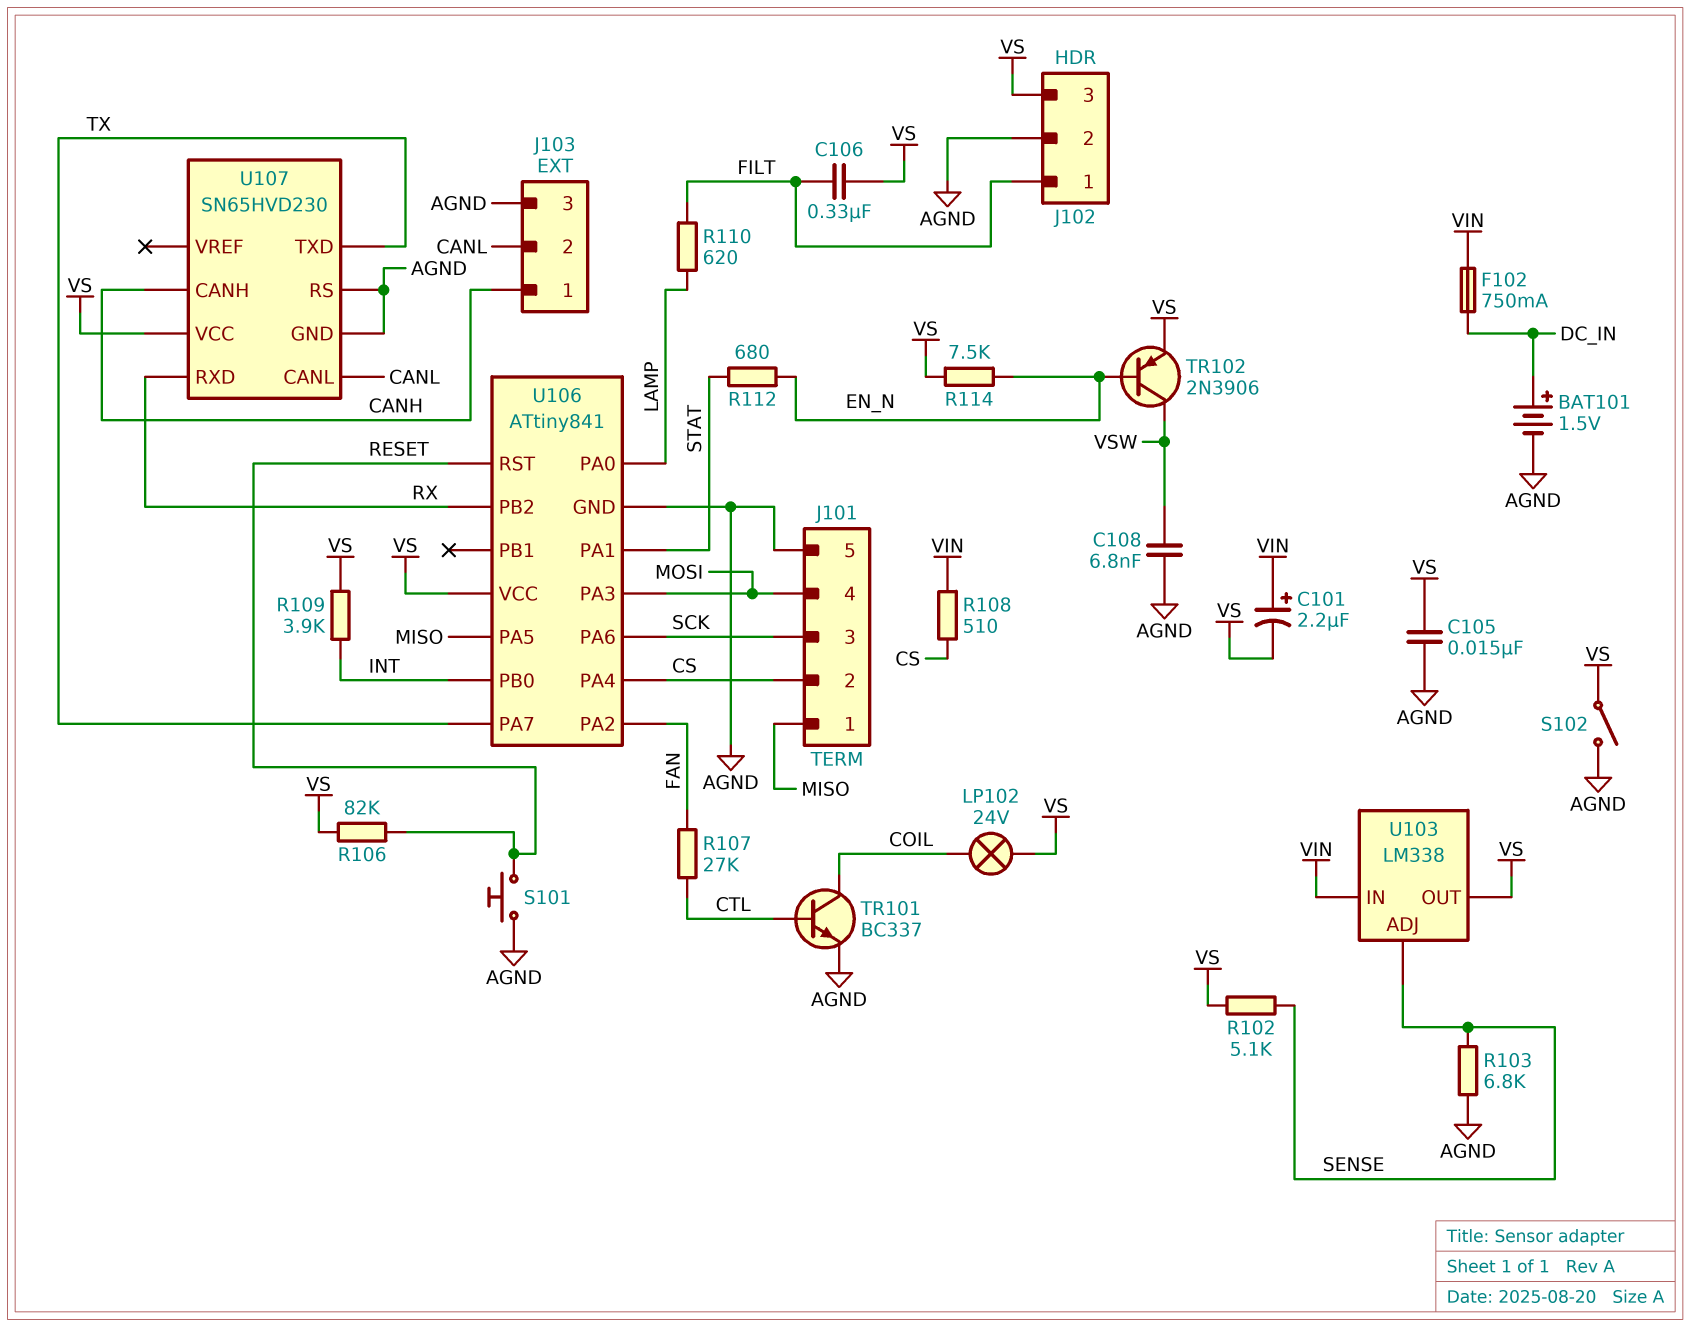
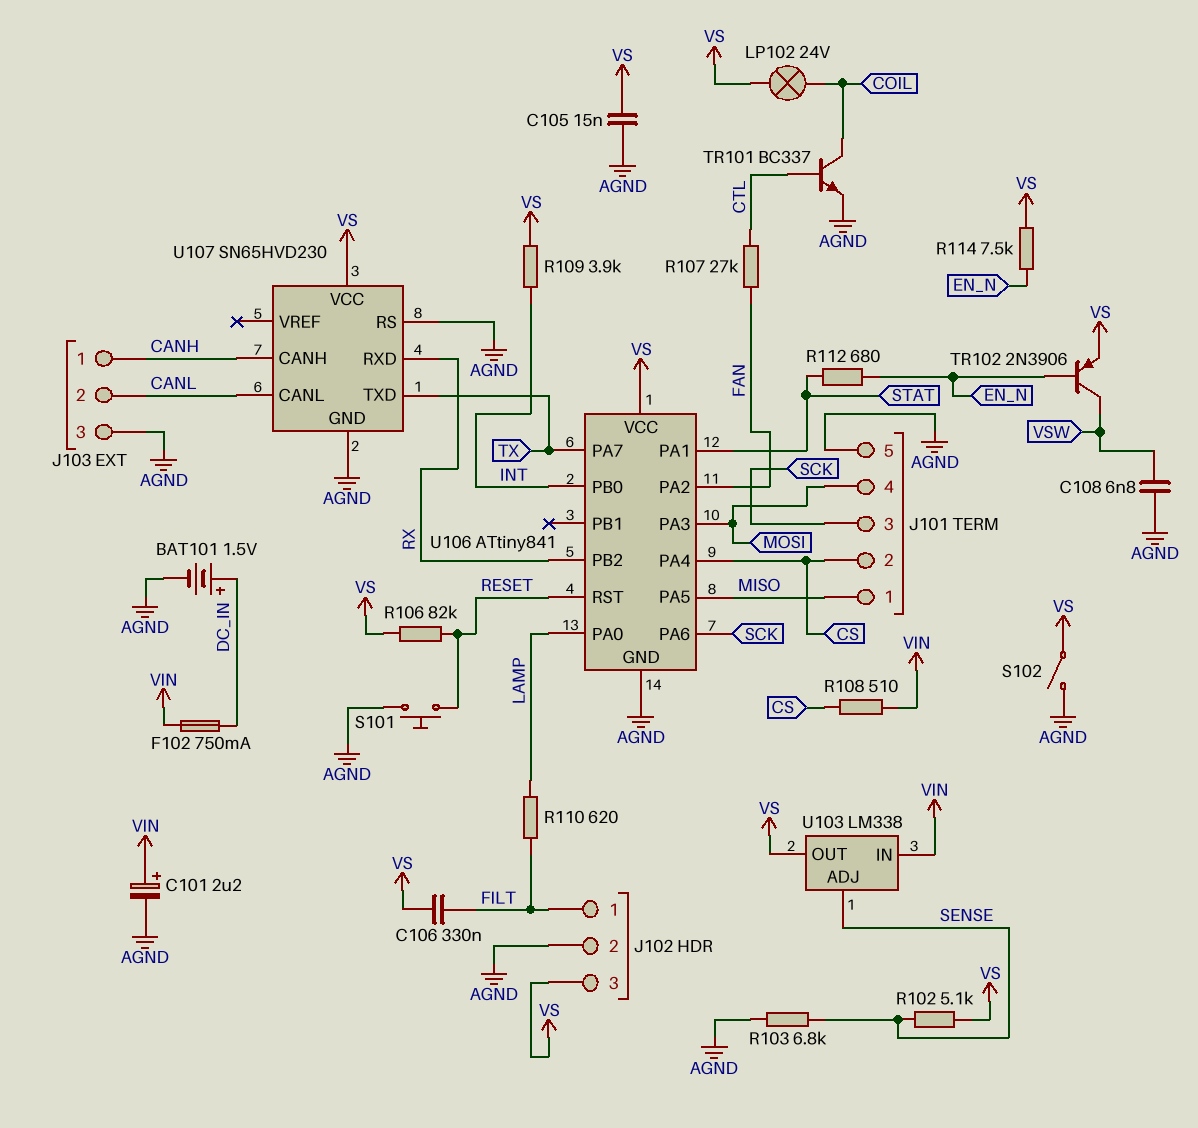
C101: 2.2uF (plus VIN, minus VS) -> 2.2uF (plus VIN, minus AGND)

